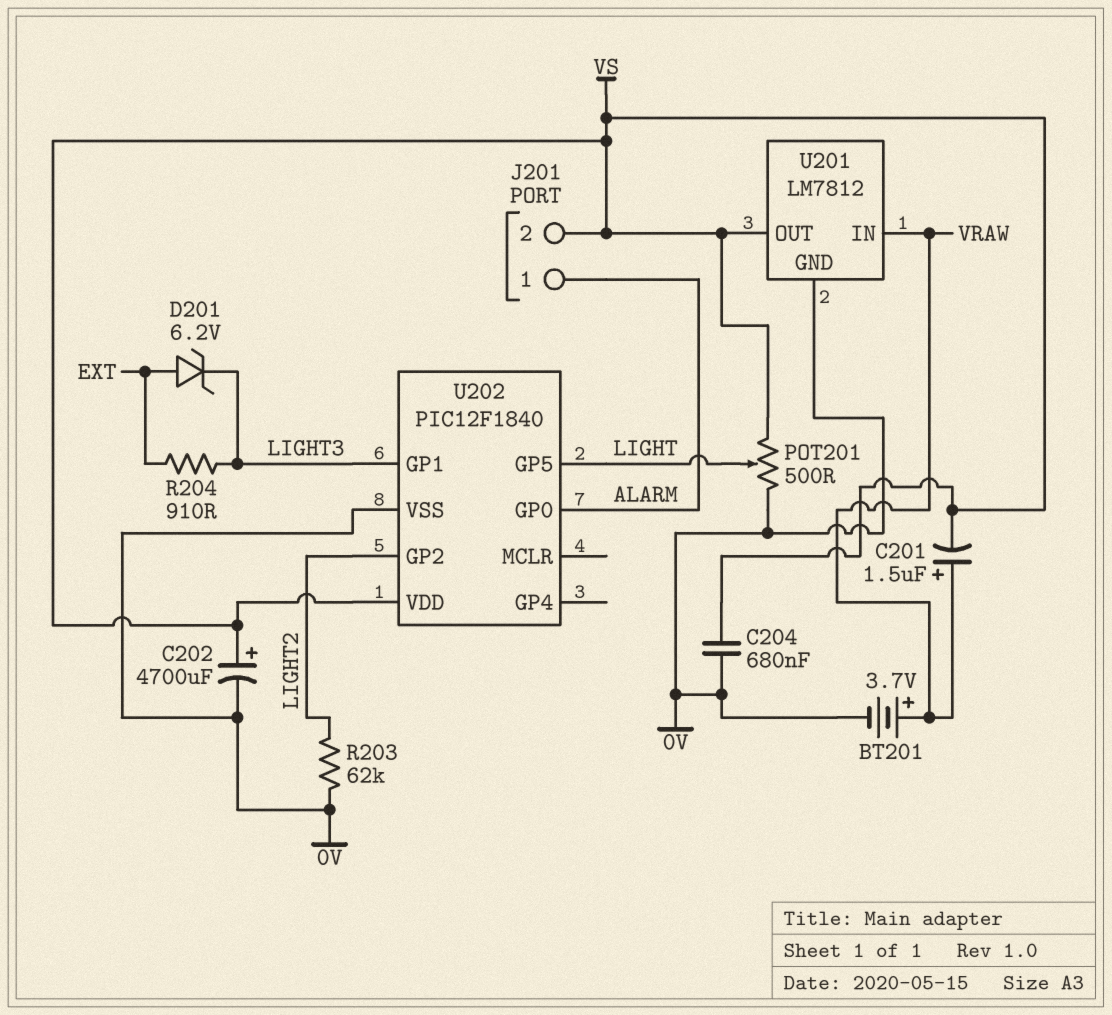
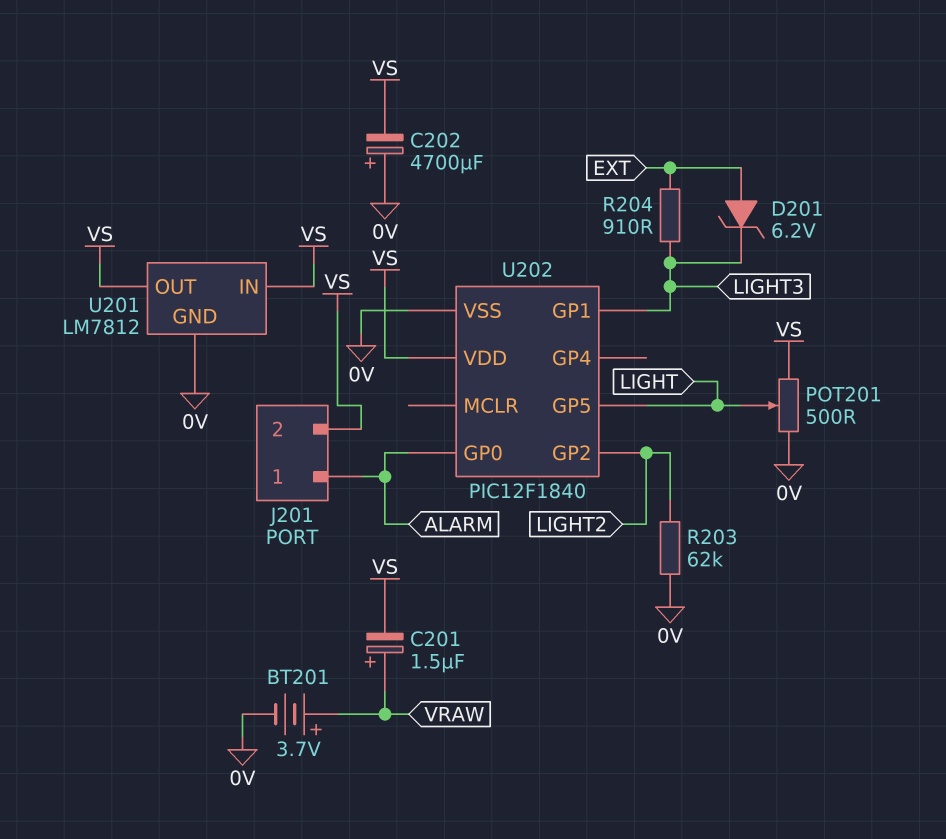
C202: 4700uF (plus VS, minus 0V) -> 4700uF (plus 0V, minus VS)
C204: 680nF (0V, VS) -> none
U201 pin IN: VRAW -> VS

